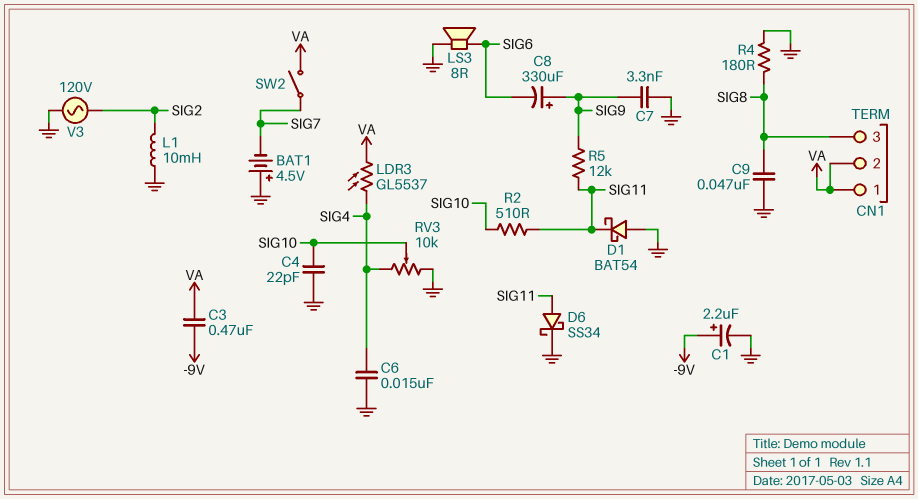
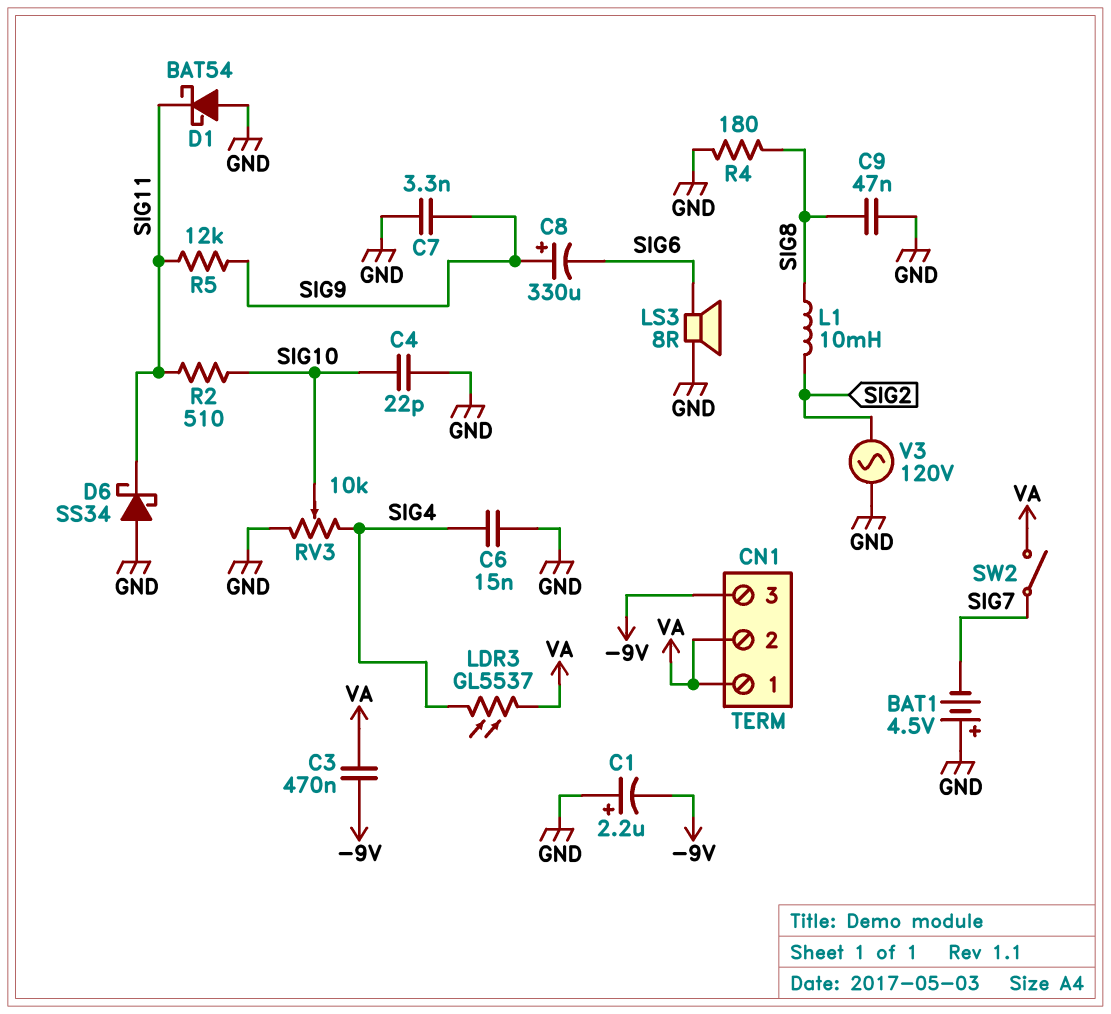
C1: 2.2uF (plus -9V, minus GND) -> 2.2uF (plus GND, minus -9V)
CN1 pin 3: SIG8 -> -9V
D6: schottky SS34 (A SIG11, K GND) -> schottky SS34 (A GND, K SIG11)
L1: 10mH (GND, SIG2) -> 10mH (SIG2, SIG8)

